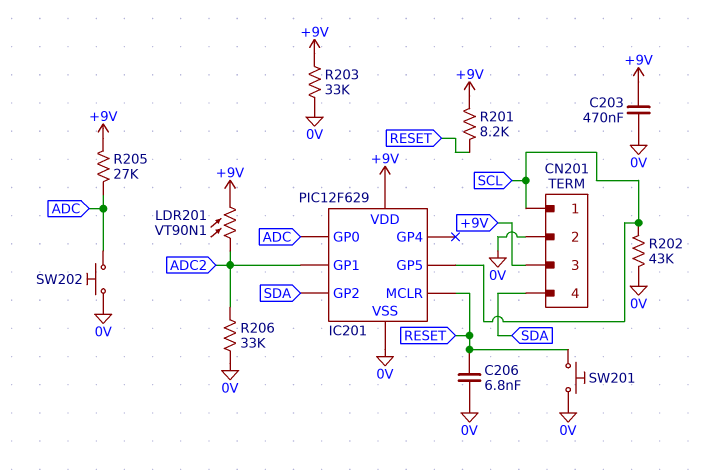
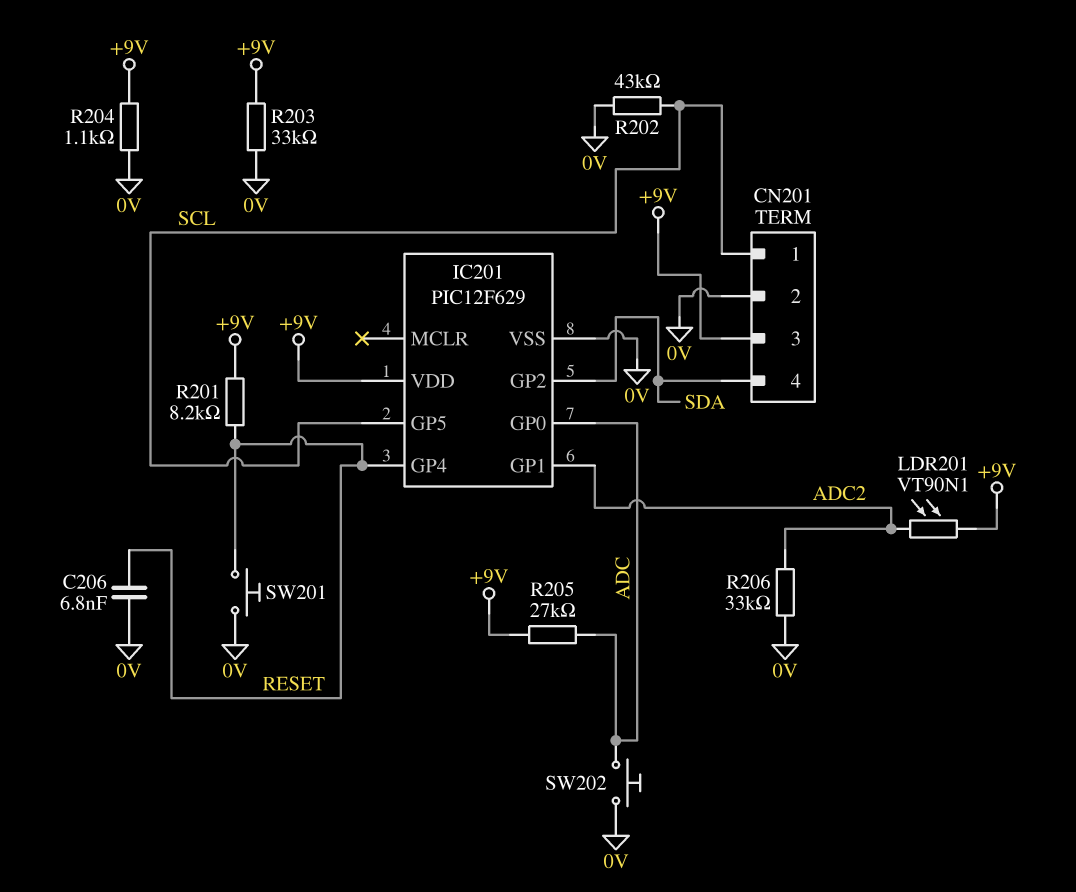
C203: 470nF (+9V, 0V) -> none
IC201 pin GP4: none -> RESET
IC201 pin MCLR: RESET -> none
R204: none -> 1.1k (+9V, 0V)

